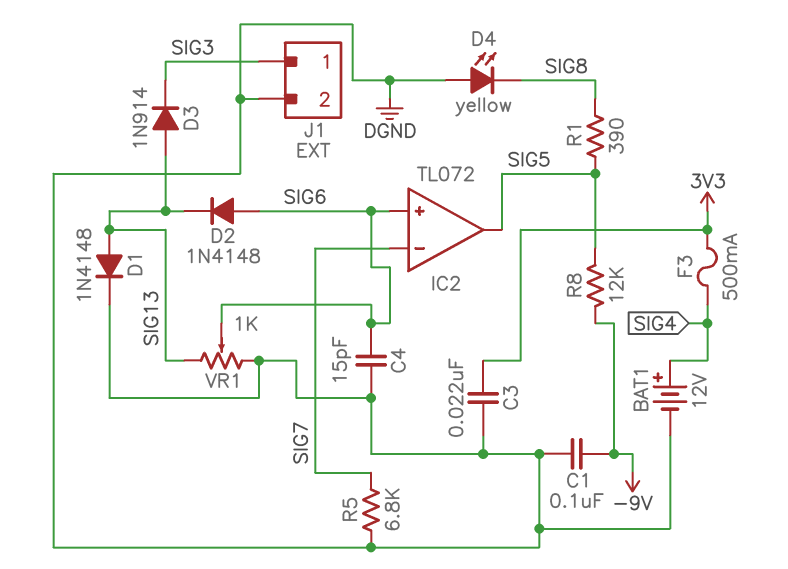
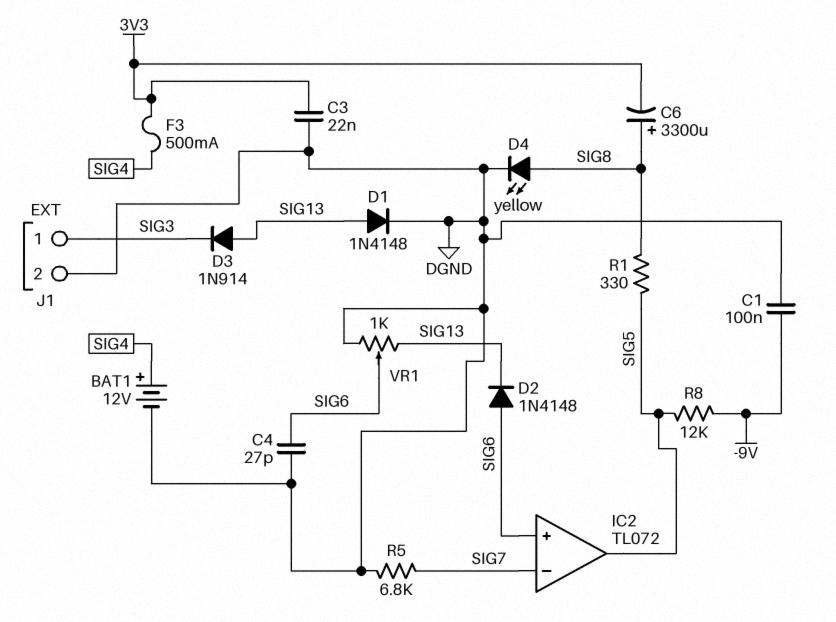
C4: 15pF (DGND, SIG6) -> 27pF (DGND, SIG6)
C6: none -> 3300uF (plus SIG8, minus 3V3)
D4: LED yellow (A DGND, K SIG8) -> LED yellow (A SIG8, K DGND)
R1: 390 (SIG5, SIG8) -> 330 (SIG5, SIG8)

